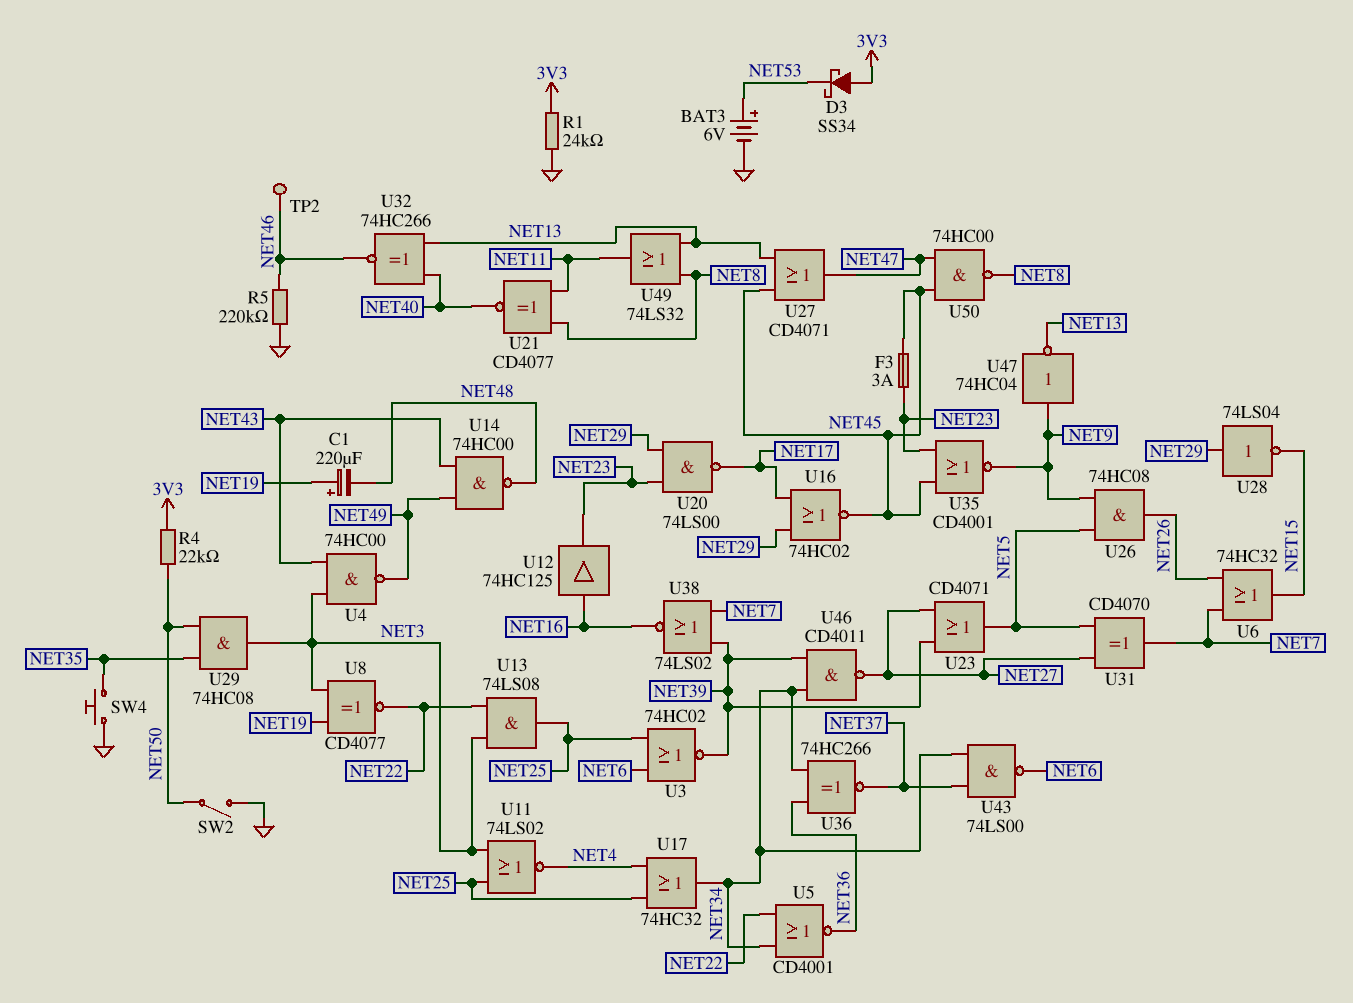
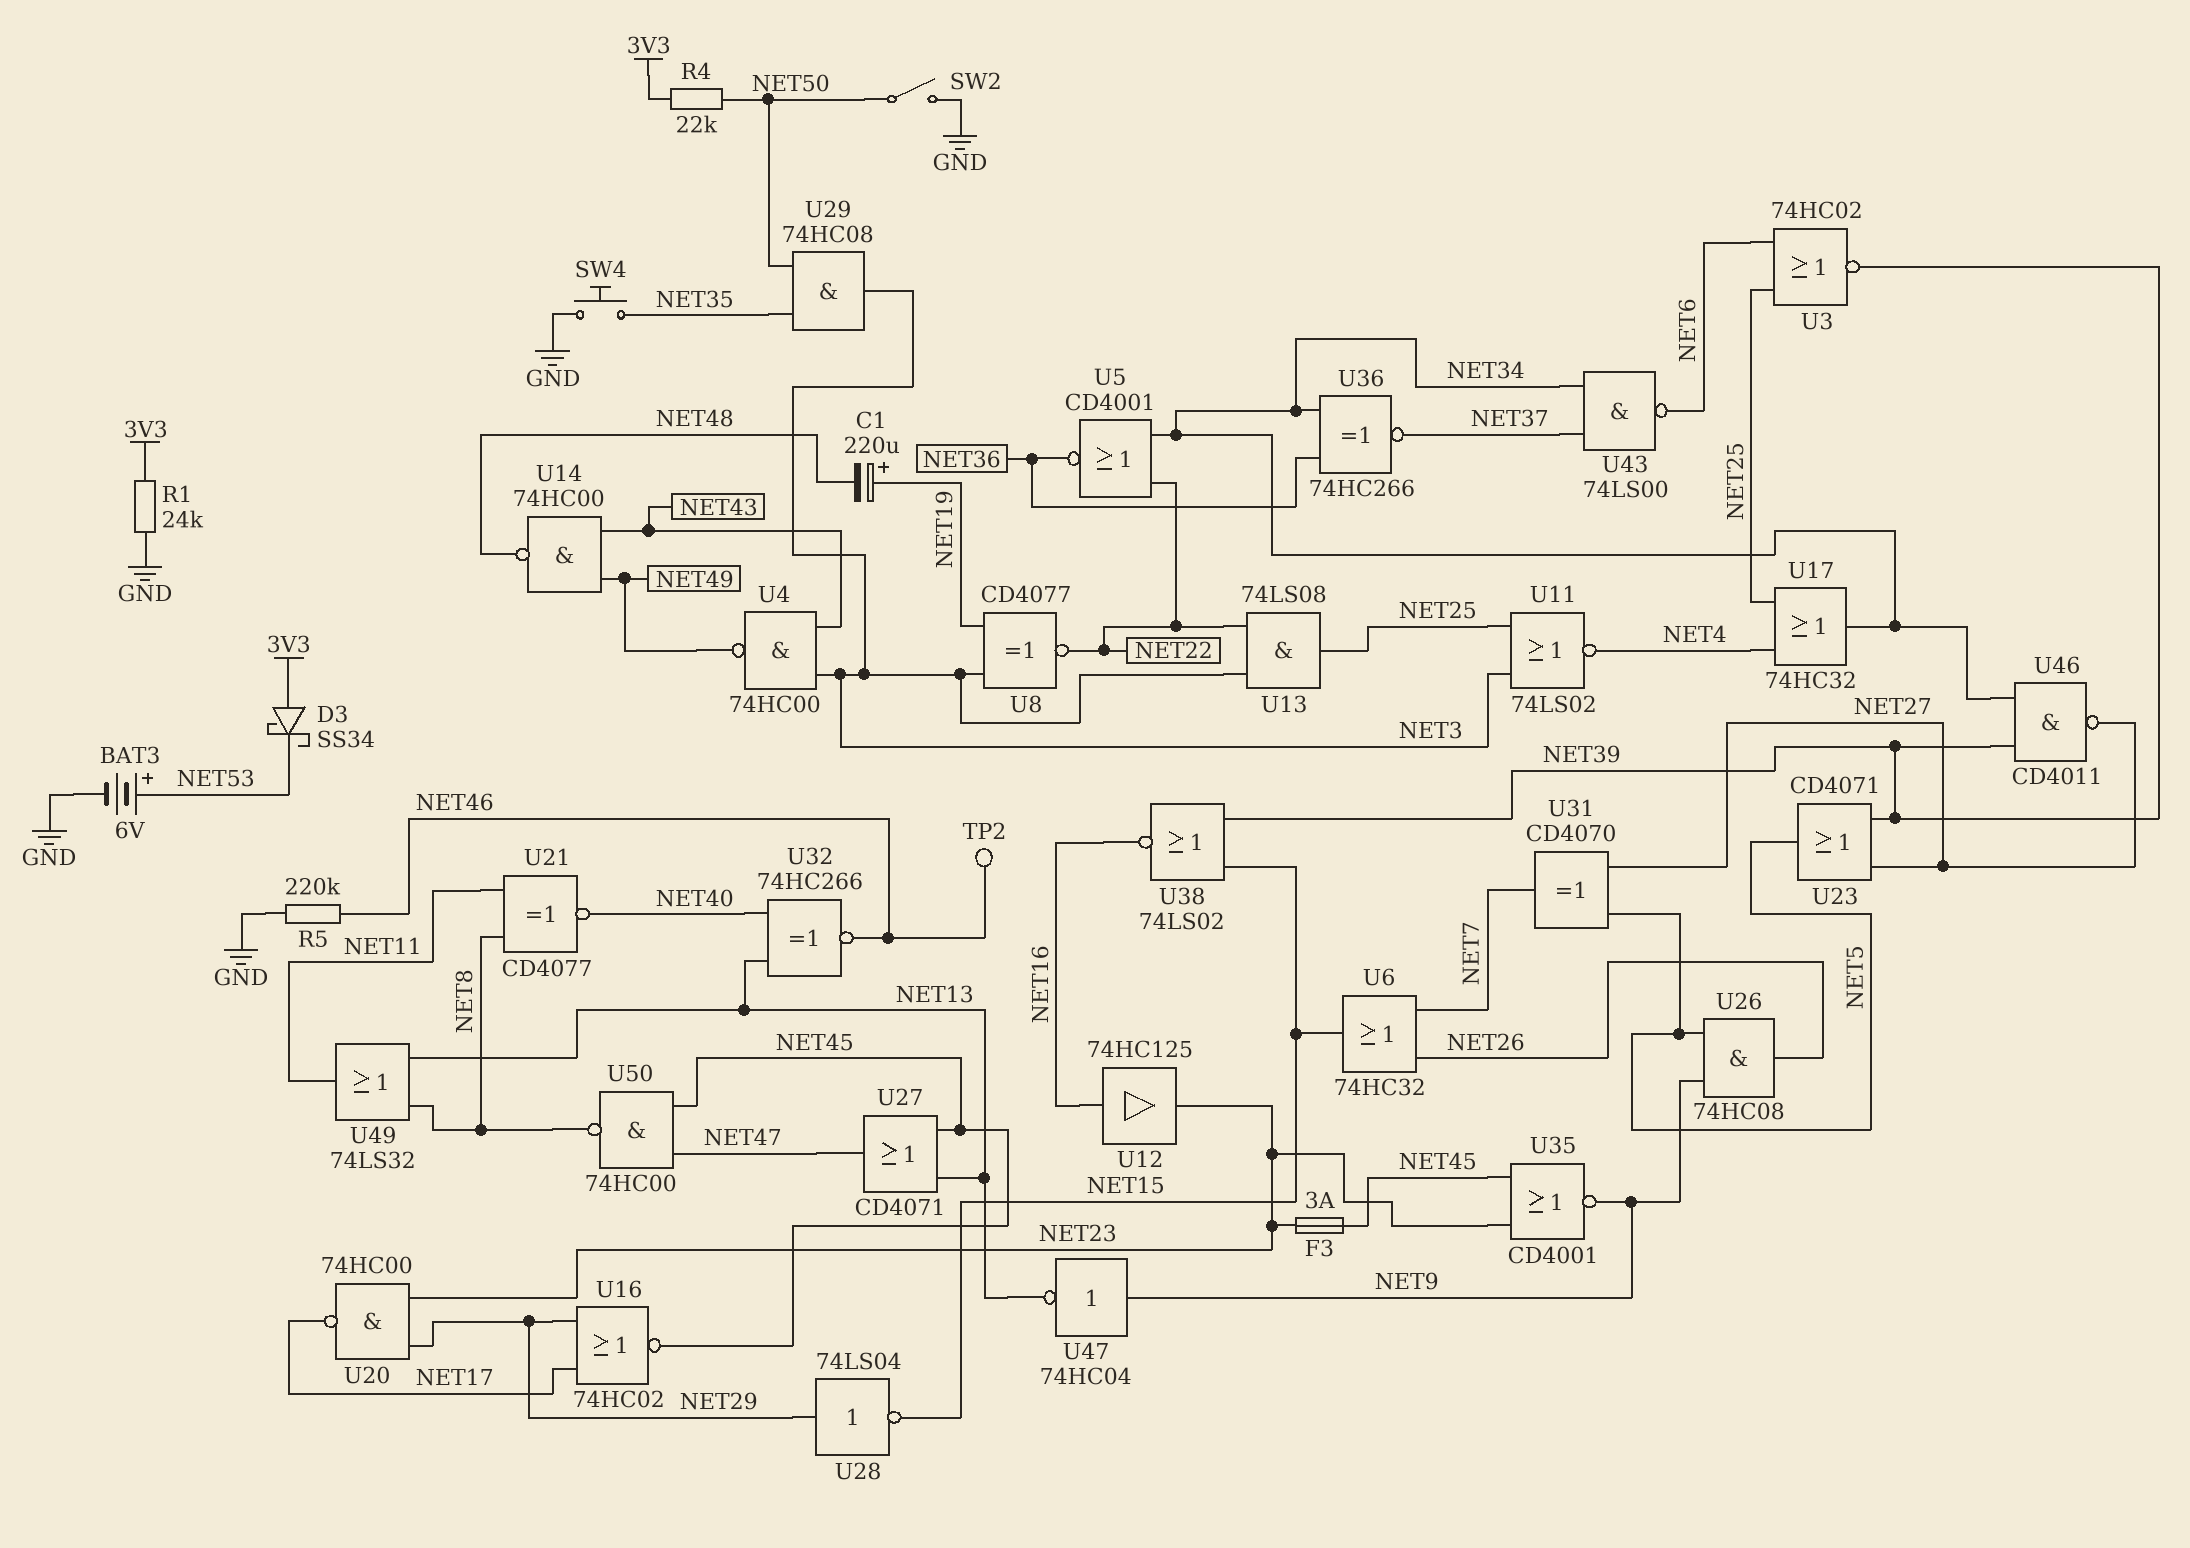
U20: NAND 74LS00 (in NET23, in NET29, out NET17) -> NAND 74HC00 (in NET23, in NET29, out NET17)
U38: NOR 74LS02 (in NET7, in NET39, out NET16) -> NOR 74LS02 (in NET15, in NET39, out NET16)

